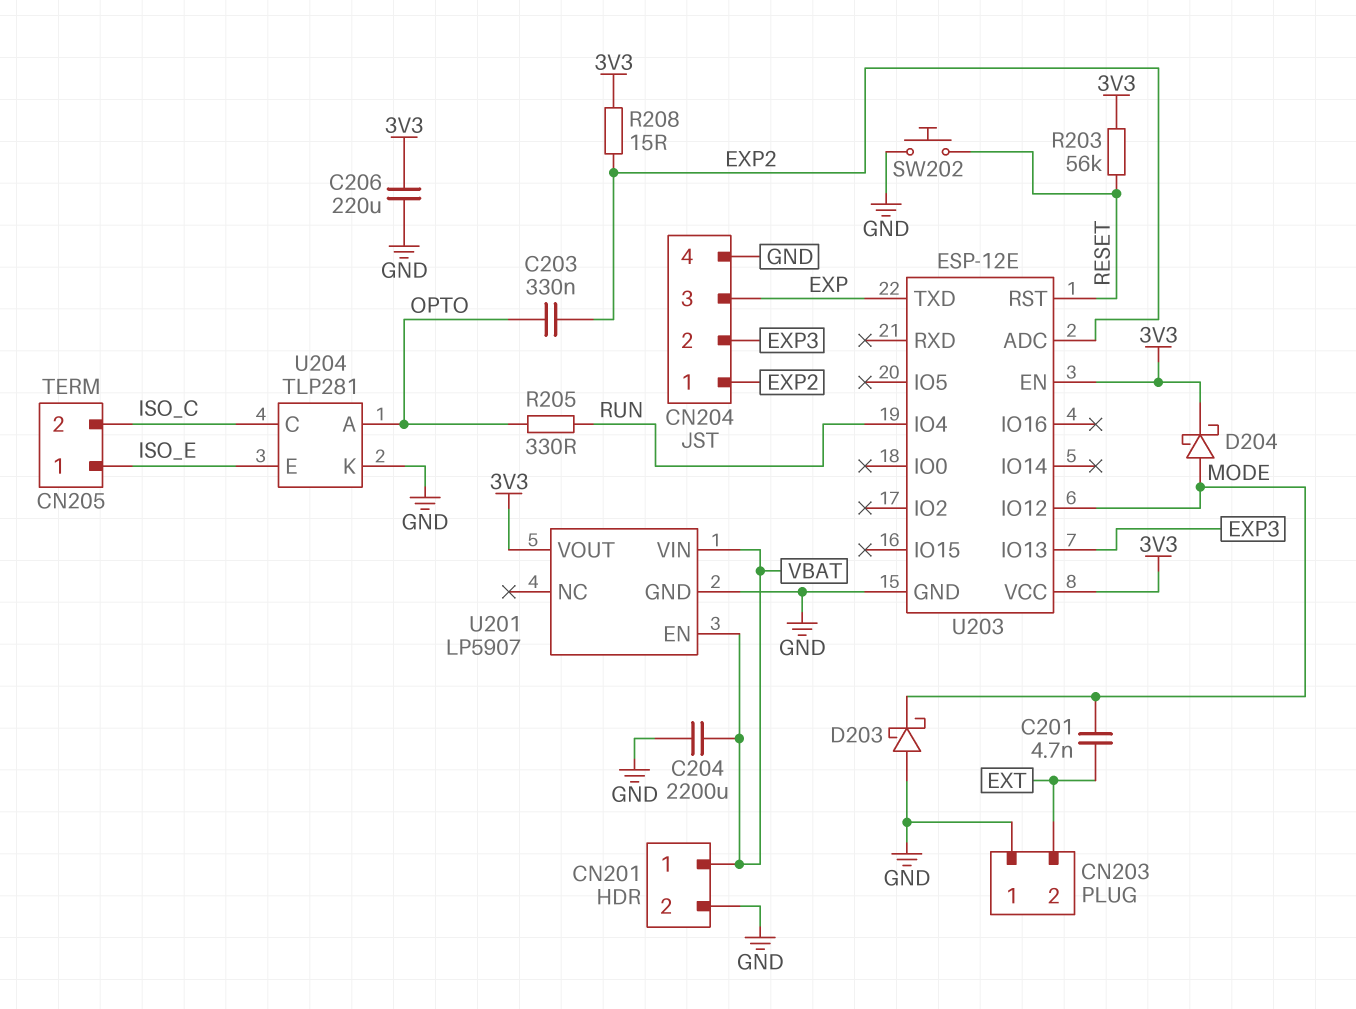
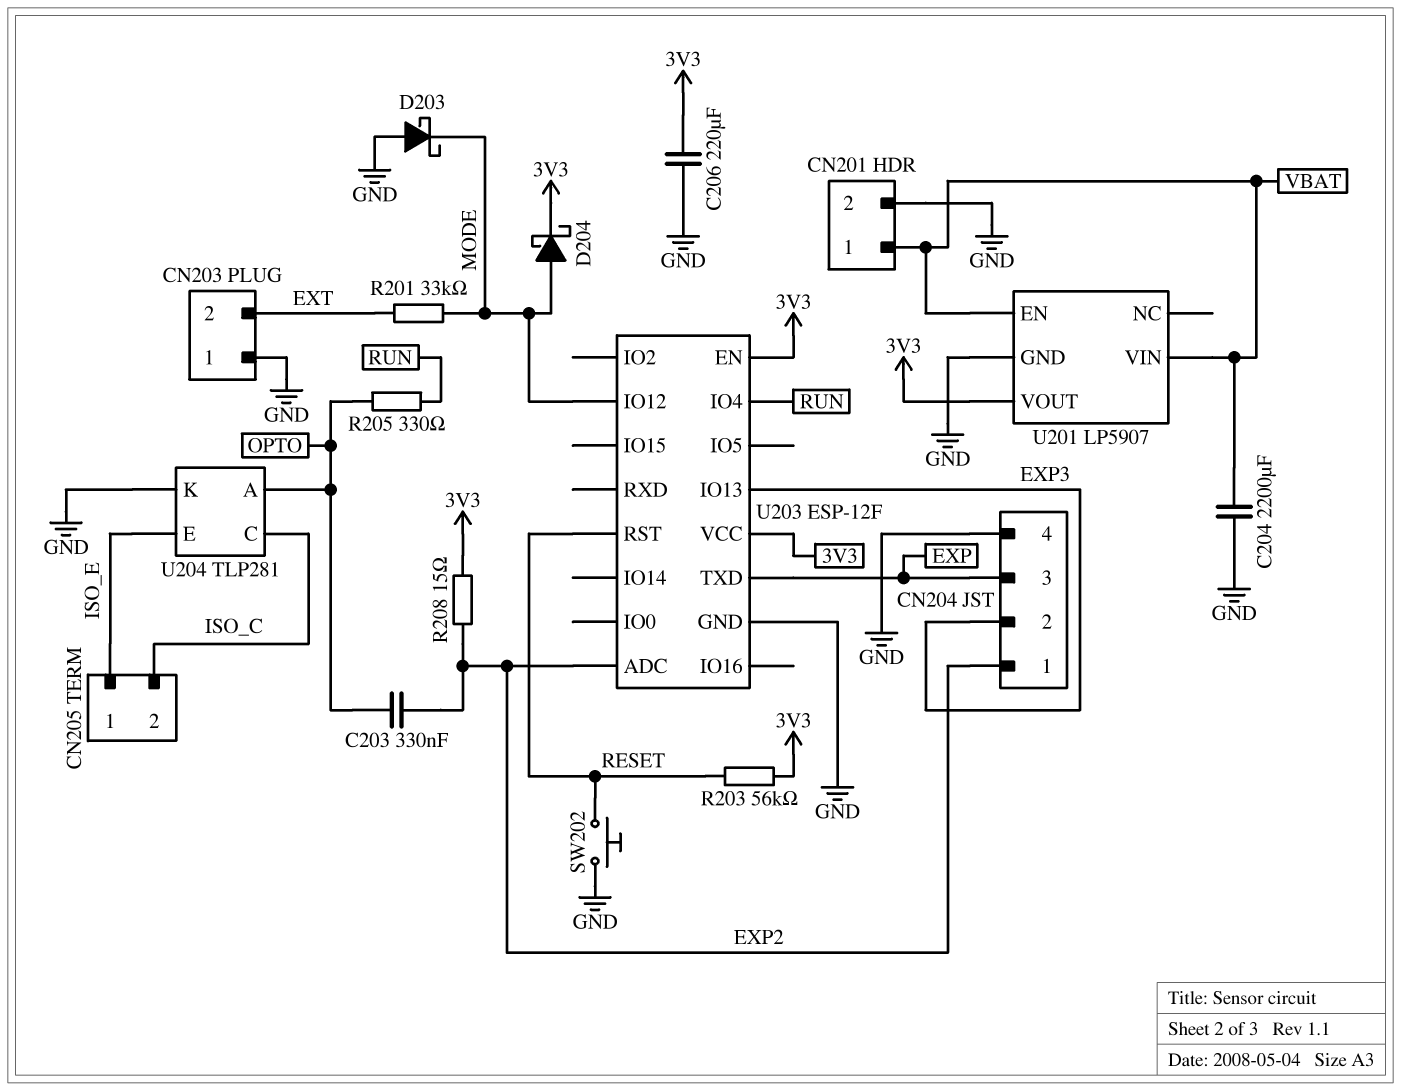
C201: 4.7nF (EXT, MODE) -> none
R201: none -> 33k (EXT, MODE)
U203: ESP-12E -> ESP-12F

